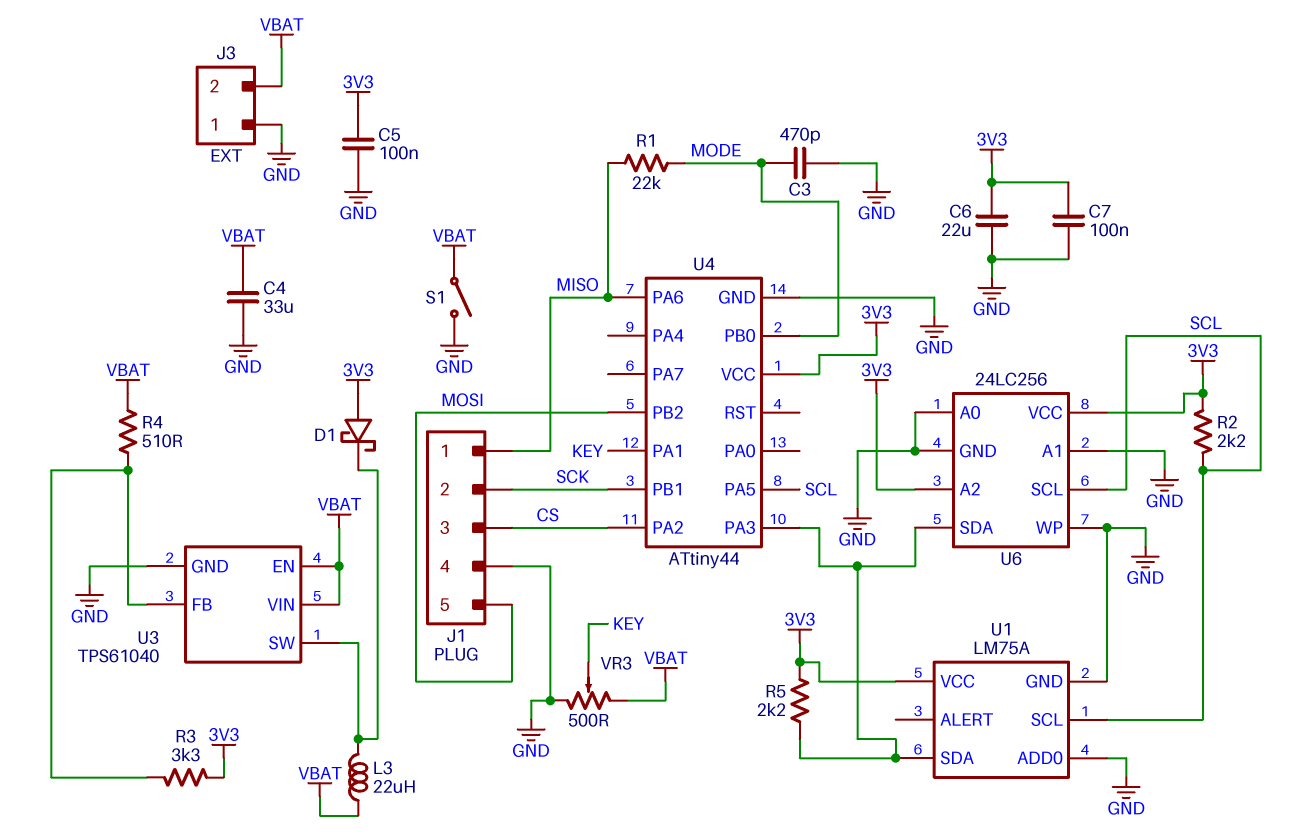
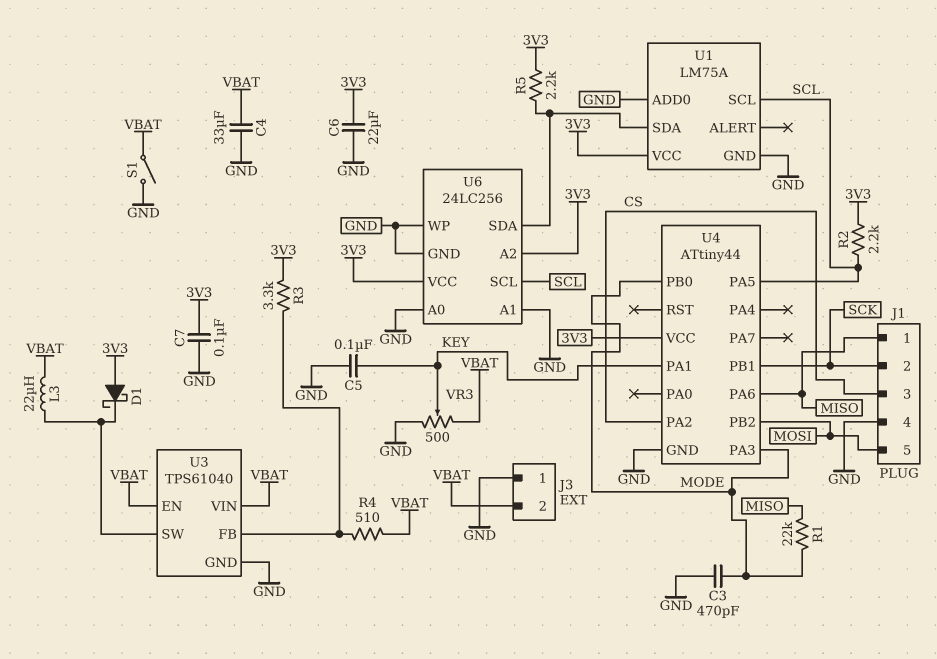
C5: 100nF (3V3, GND) -> 100nF (GND, KEY)
U4 pin PA3: U1/SDA -> MODE

